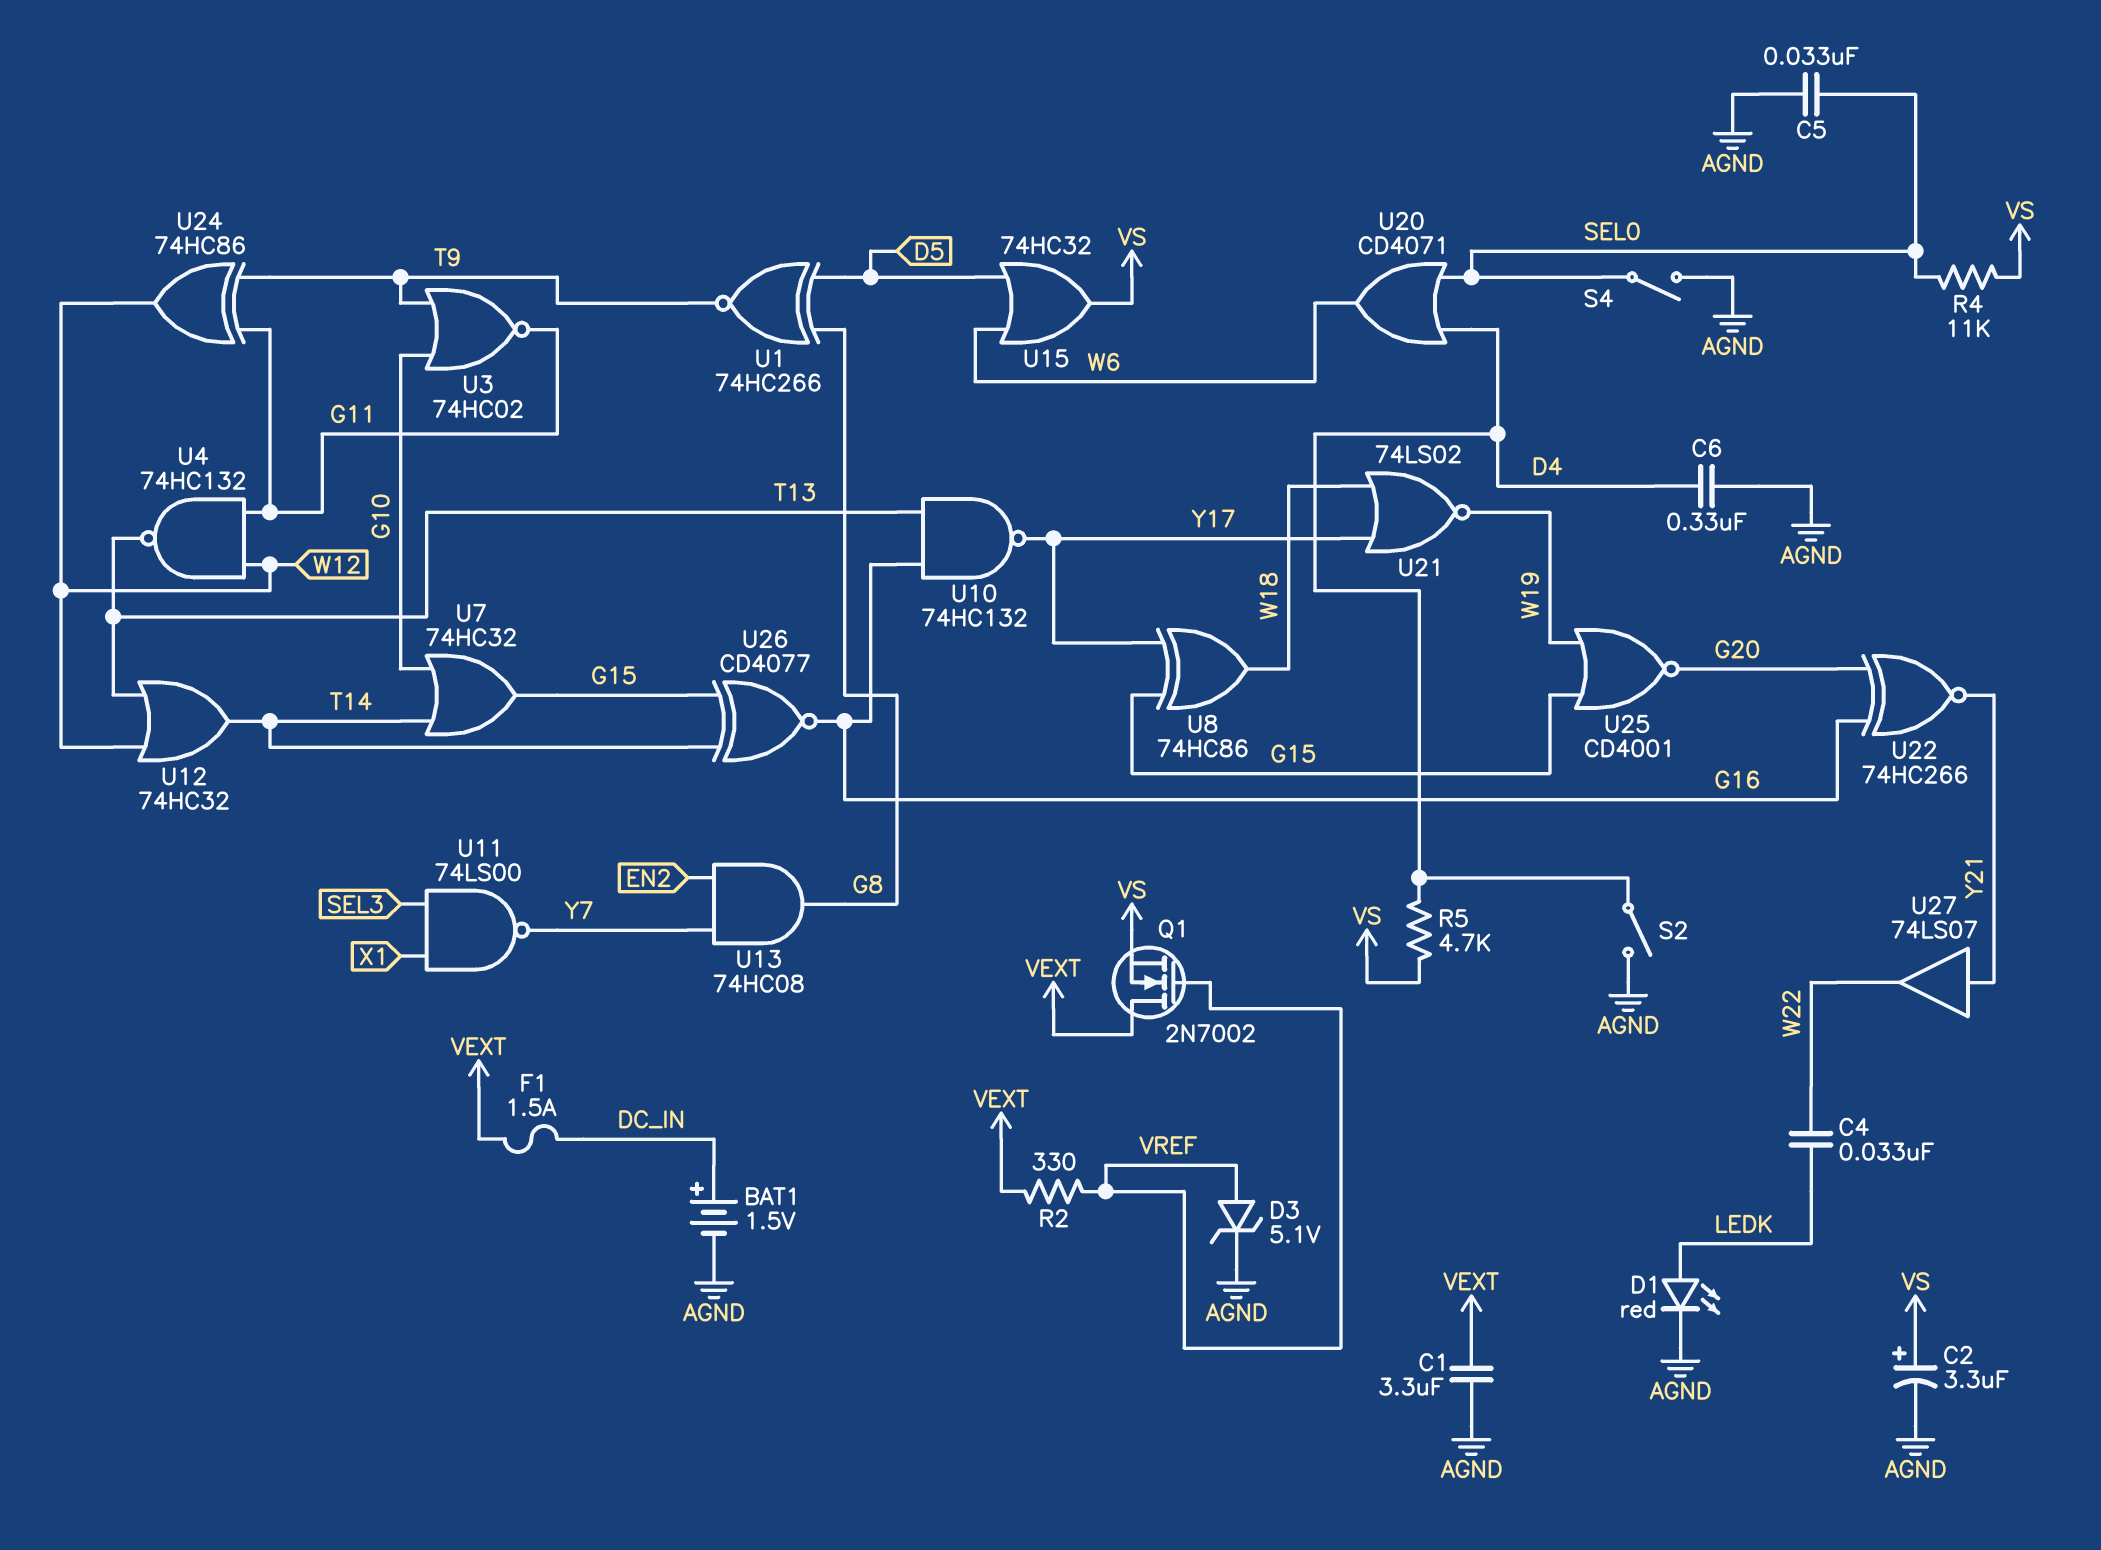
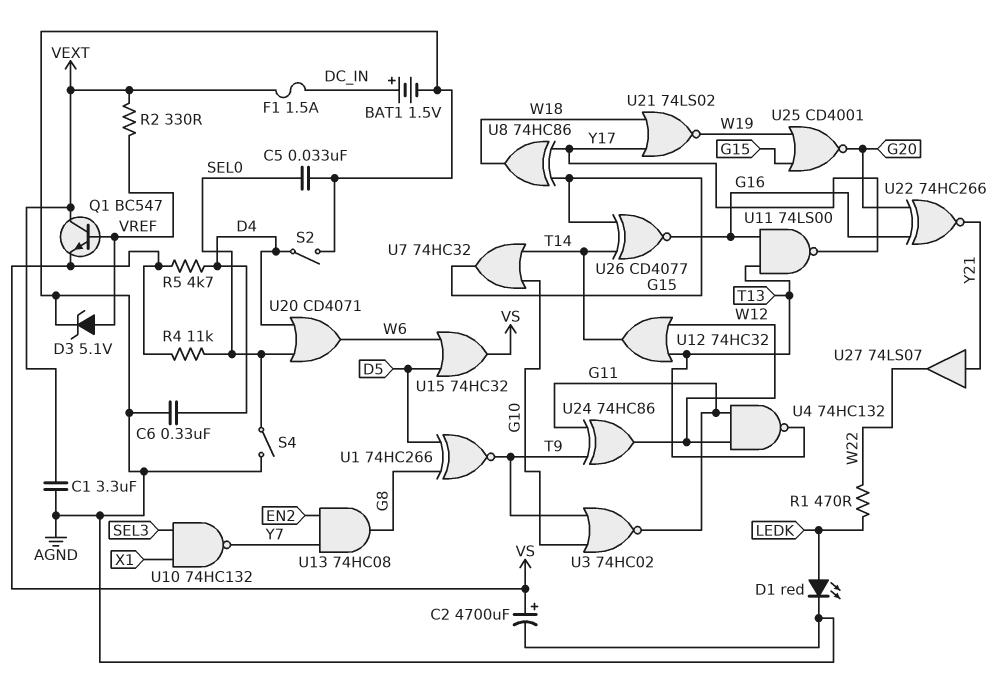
C2: 3.3uF (plus VS, minus AGND) -> 4700uF (plus VS, minus AGND)
C4: 33nF (LEDK, W22) -> none
Q1: NMOS 2N7002 (G VREF, D VEXT, S VS) -> NPN BC547 (B VREF, C VEXT, E VS)
R1: none -> 470 (LEDK, W22)
U10: NAND 74HC132 (in G16, in T13, out Y17) -> NAND 74HC132 (in SEL3, in X1, out Y7)
U11: NAND 74LS00 (in SEL3, in X1, out Y7) -> NAND 74LS00 (in G16, in T13, out Y17)

